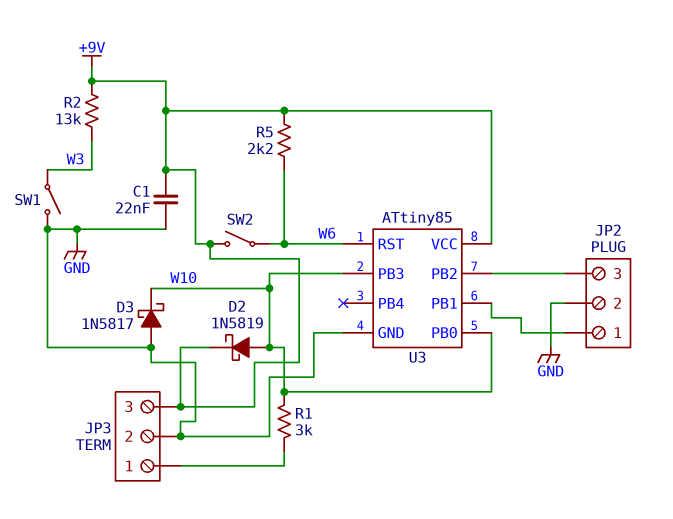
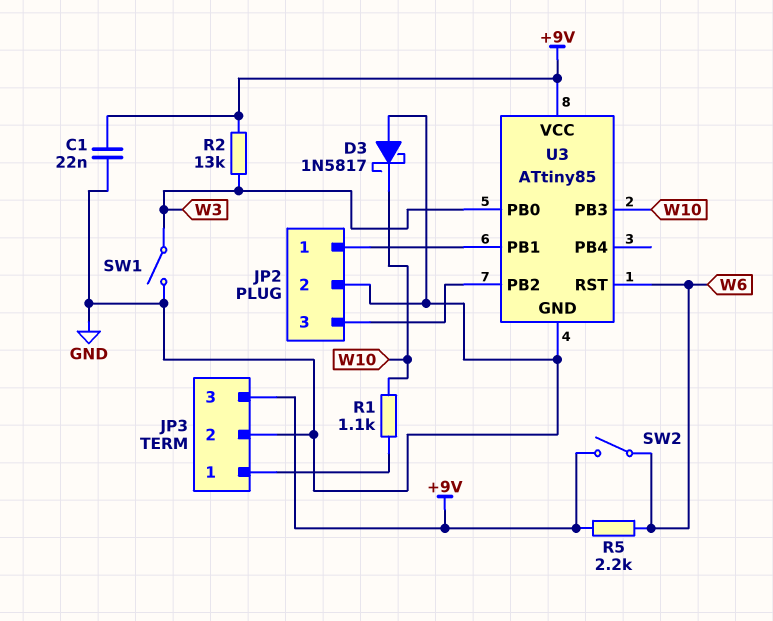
D2: schottky 1N5819 (A W10, K +9V) -> none
R1: 3k (JP3/1, W10) -> 1.1k (JP3/1, W10)
U3 pin PB0: W10 -> W3

